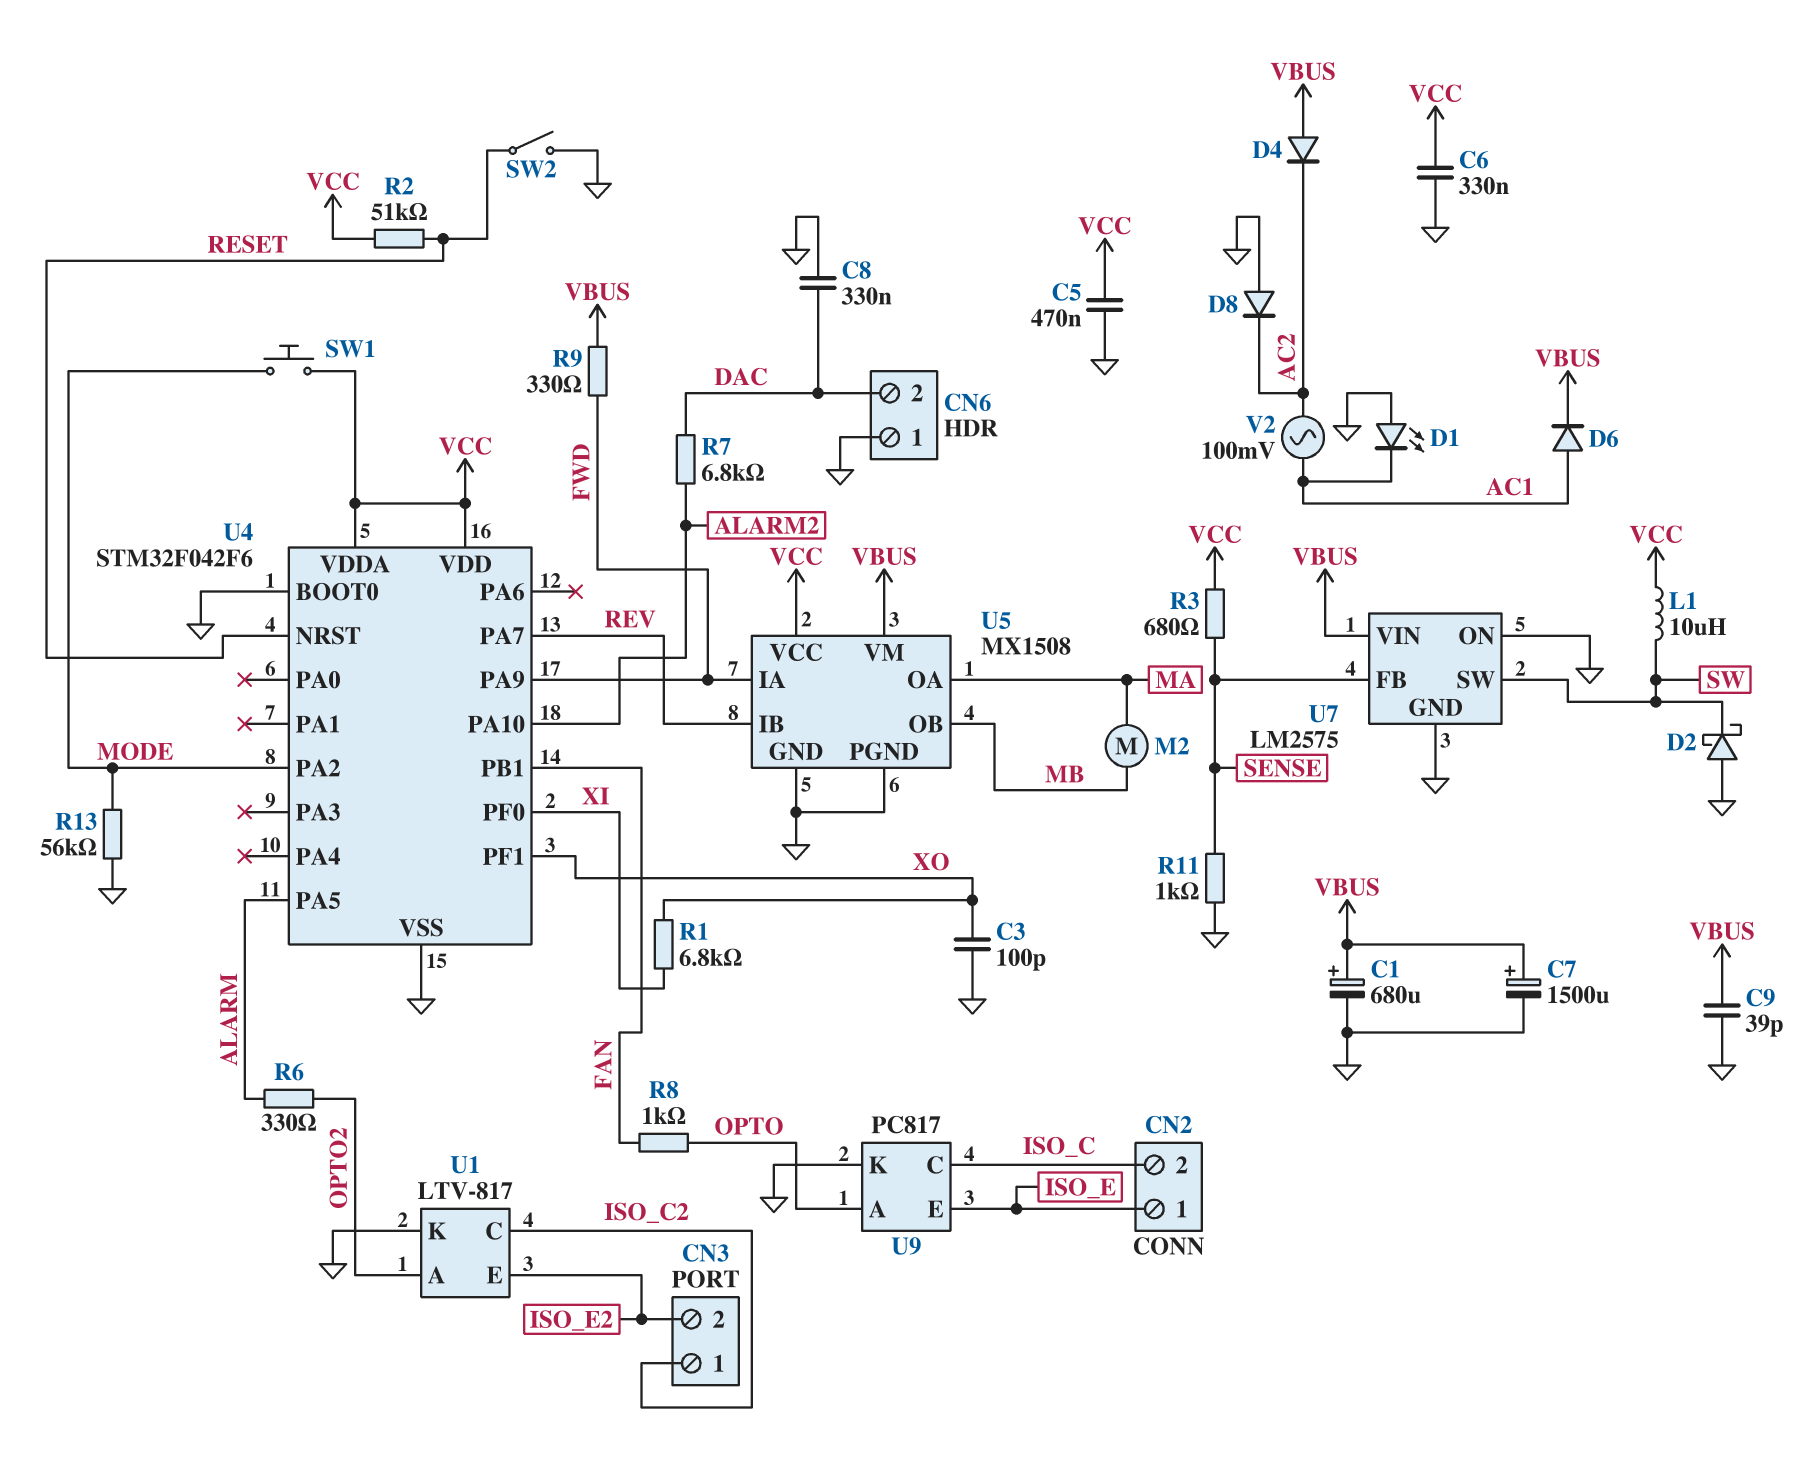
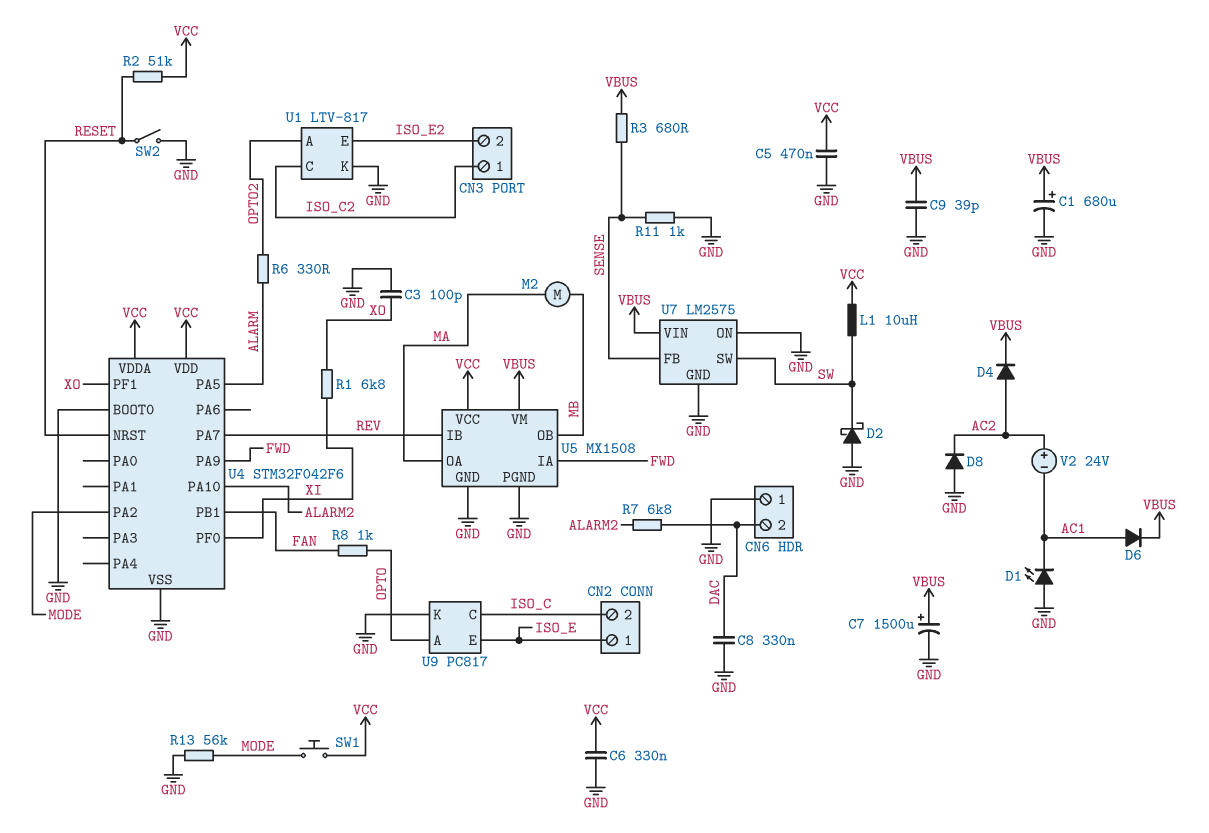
D4: diode (A VBUS, K AC2) -> diode (A AC2, K VBUS)
R3: 680 (SENSE, VCC) -> 680 (SENSE, VBUS)
R9: 330 (FWD, VBUS) -> none
V2: AC 100mV (AC1, AC2) -> 24V (plus AC2, minus AC1)

